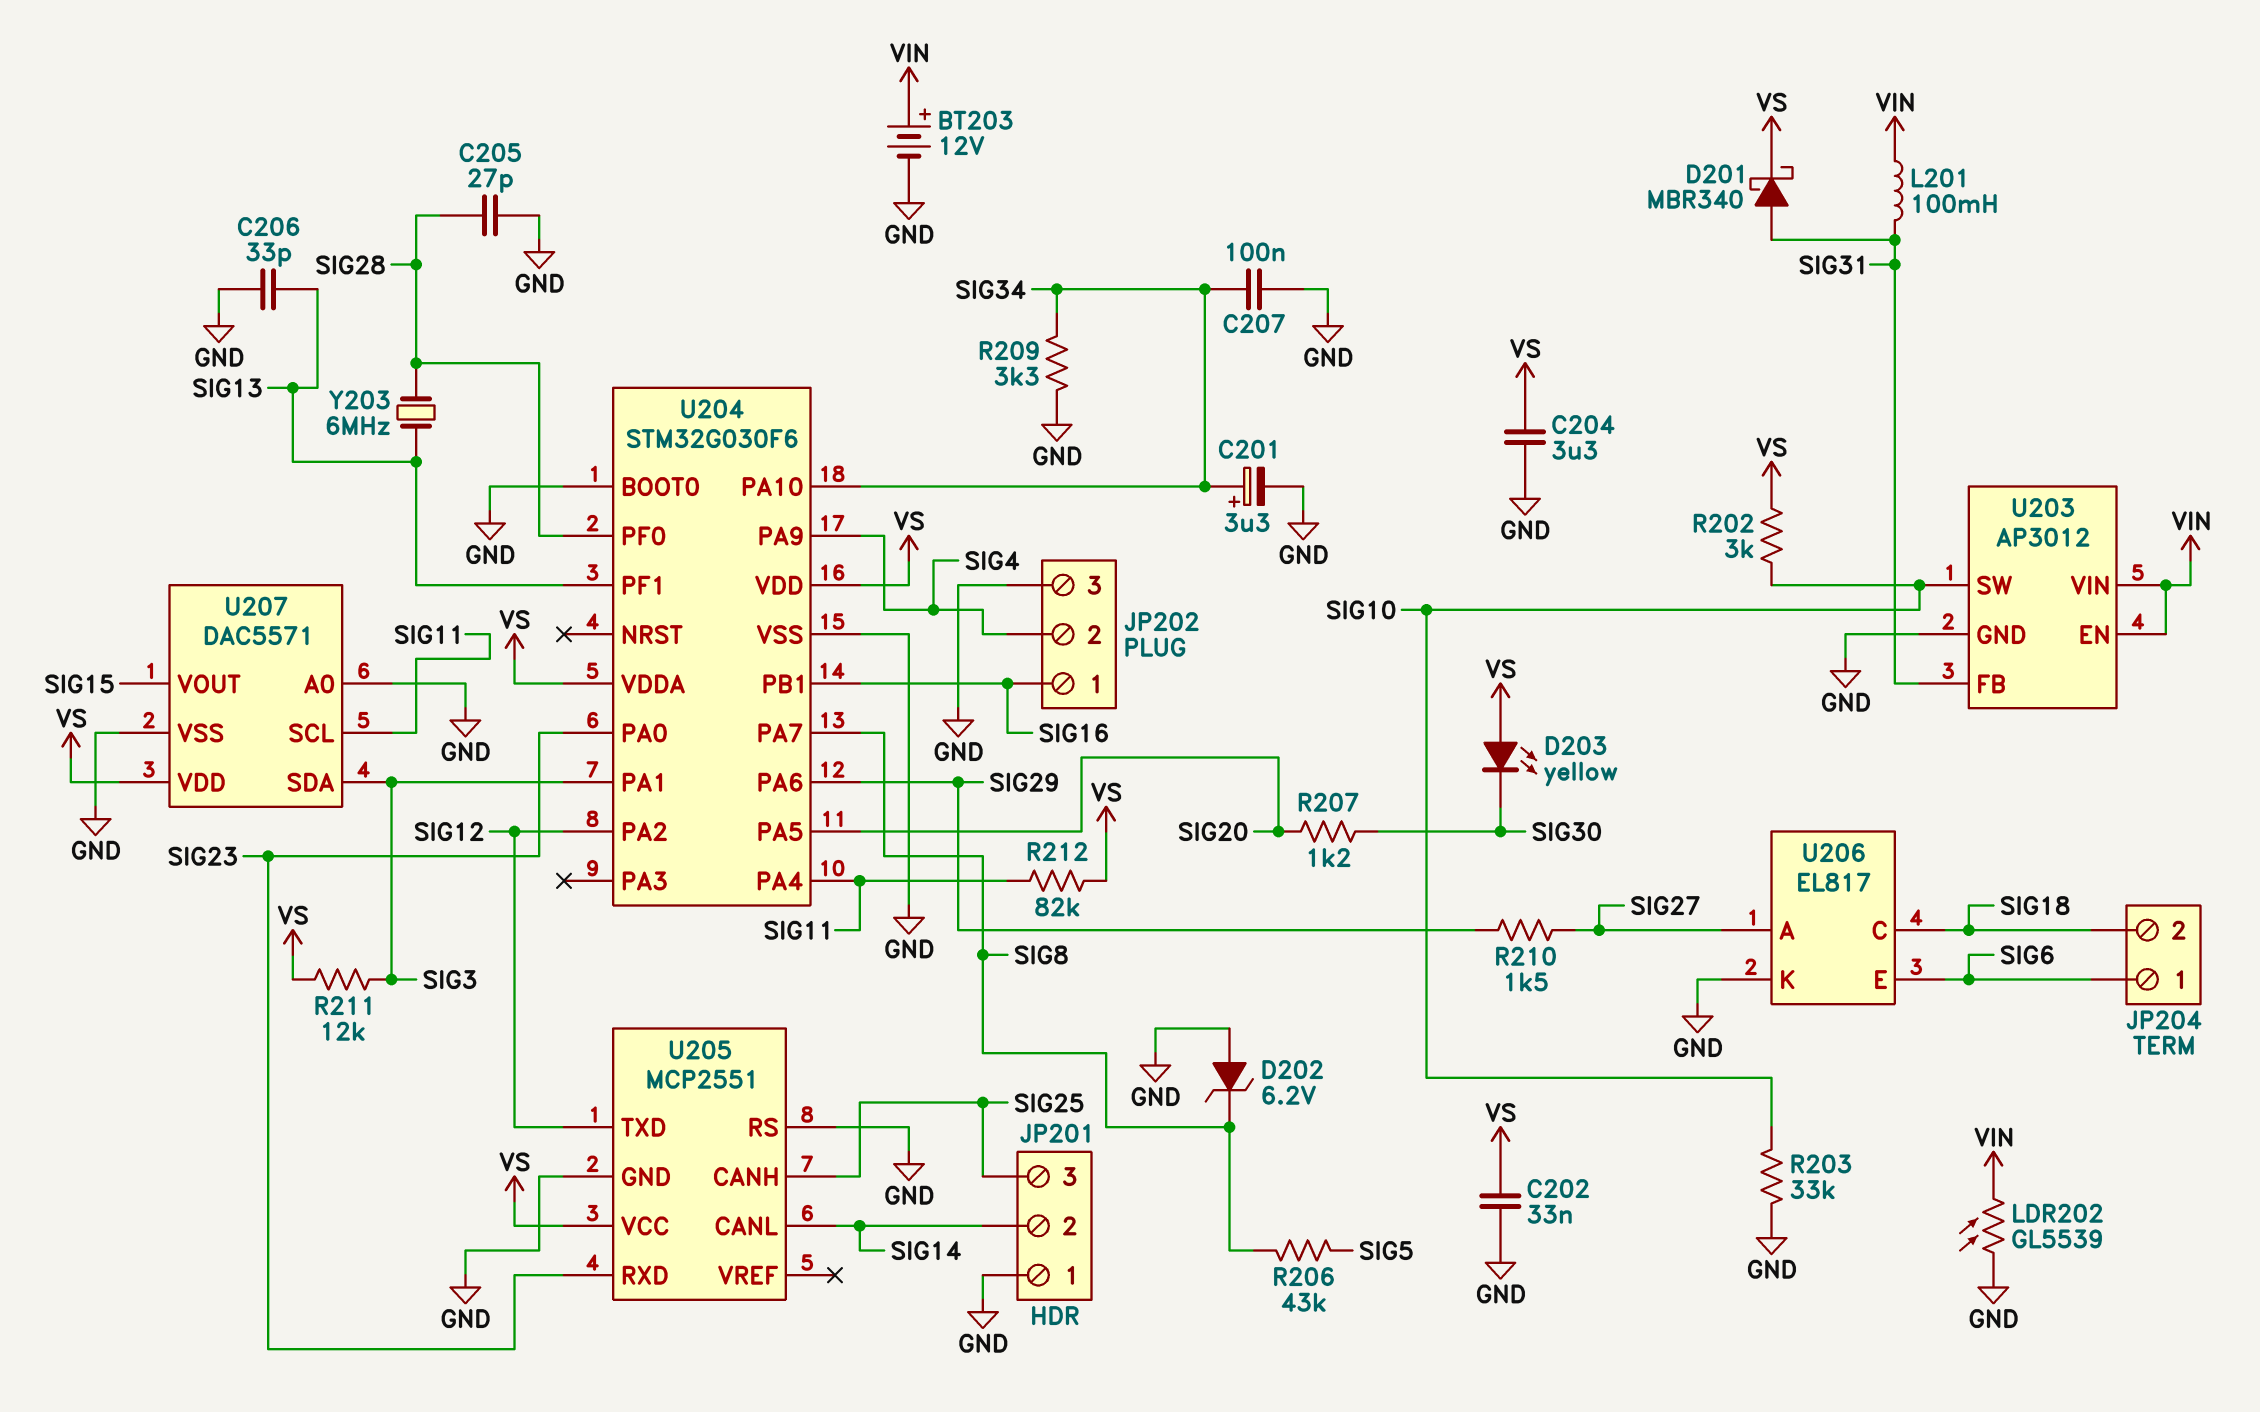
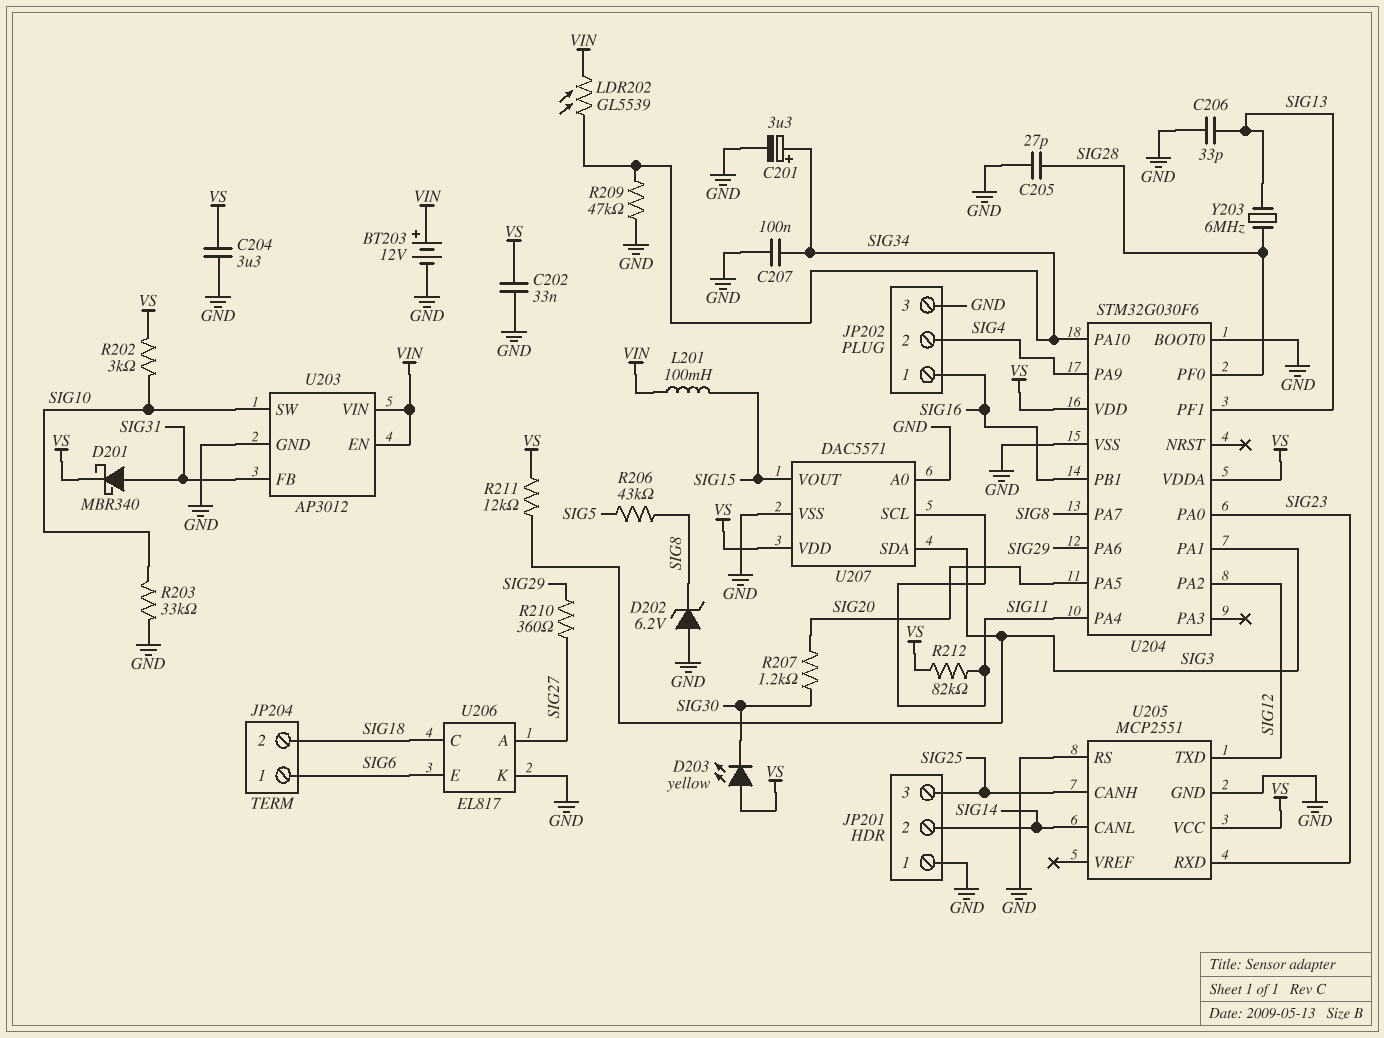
L201: 100mH (SIG31, VIN) -> 100mH (SIG15, VIN)
LDR202: GL5539 (GND, VIN) -> GL5539 (SIG34, VIN)
R209: 3.3k (GND, SIG34) -> 47k (GND, SIG34)
R210: 1.5k (SIG27, SIG29) -> 360 (SIG27, SIG29)

